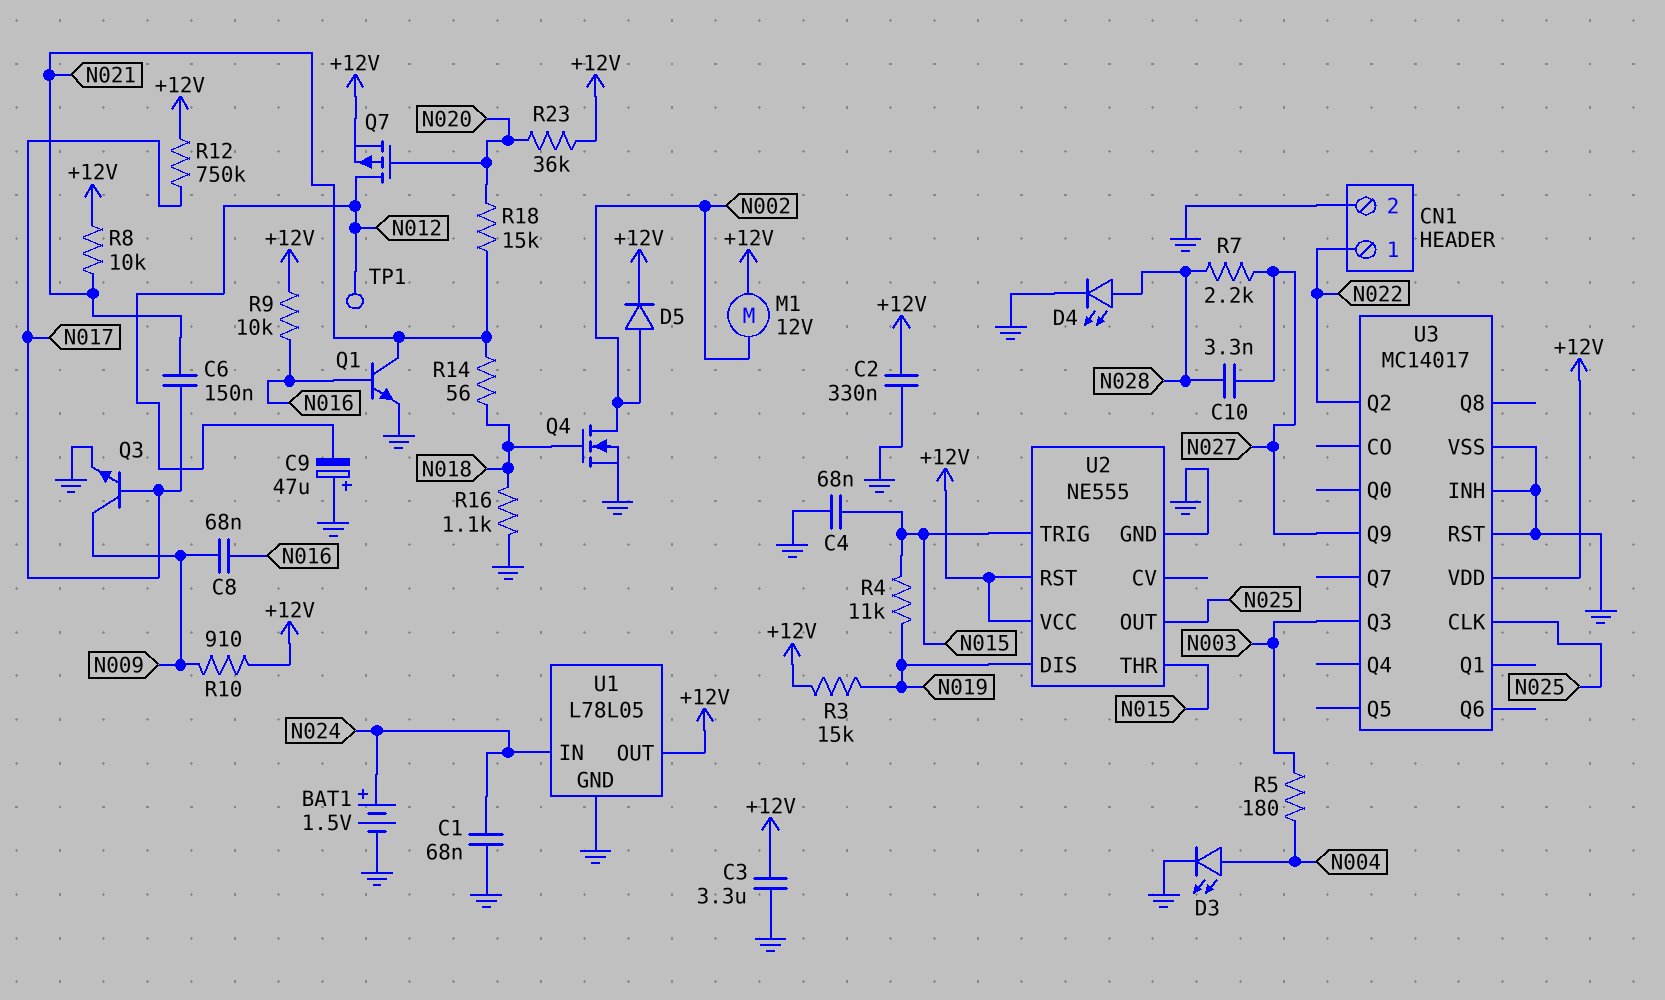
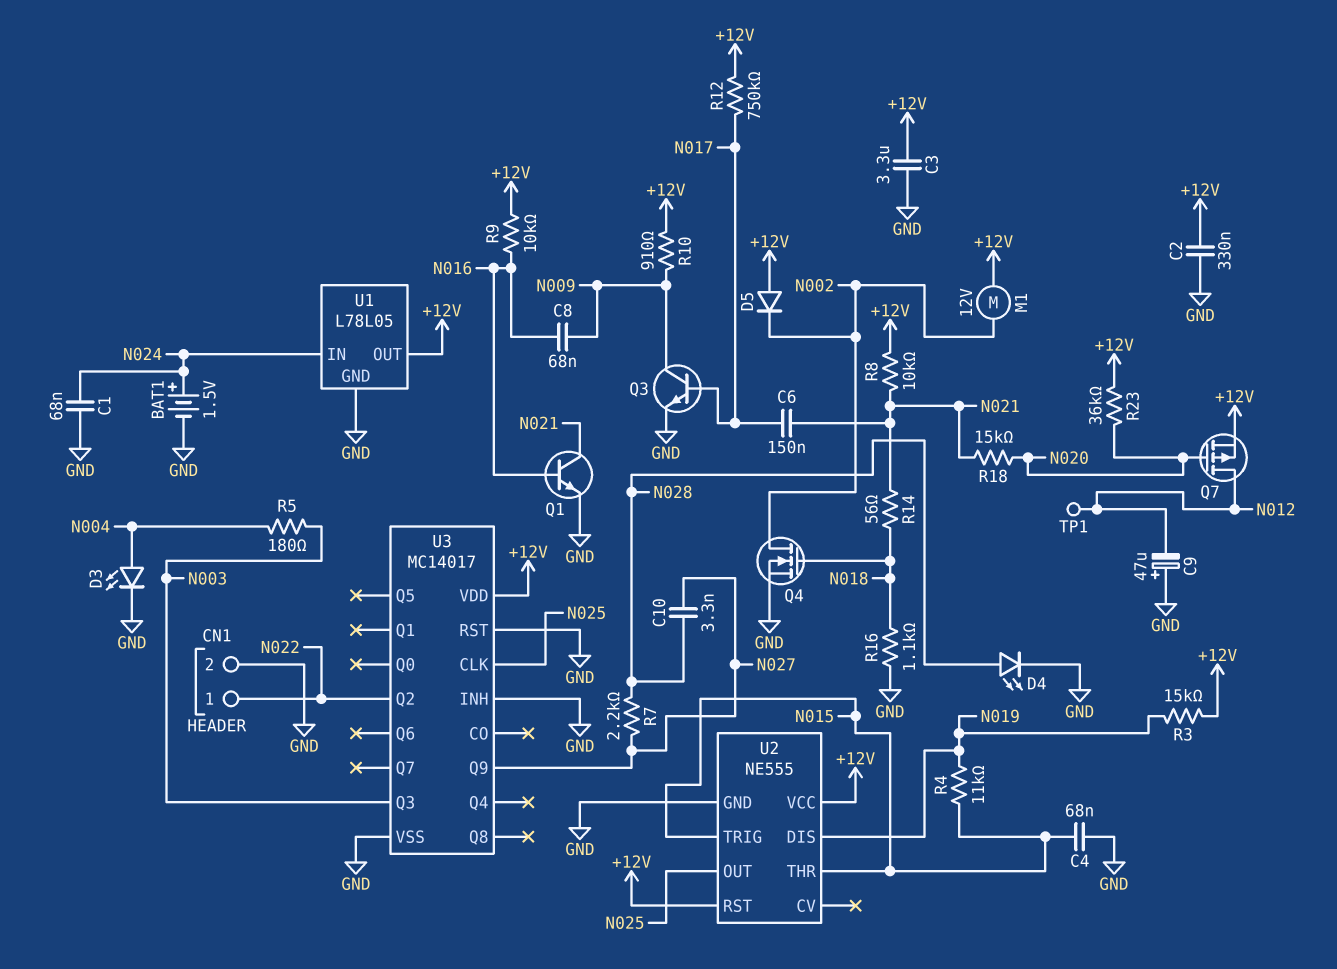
D5: diode (A N002, K +12V) -> diode (A +12V, K N002)

